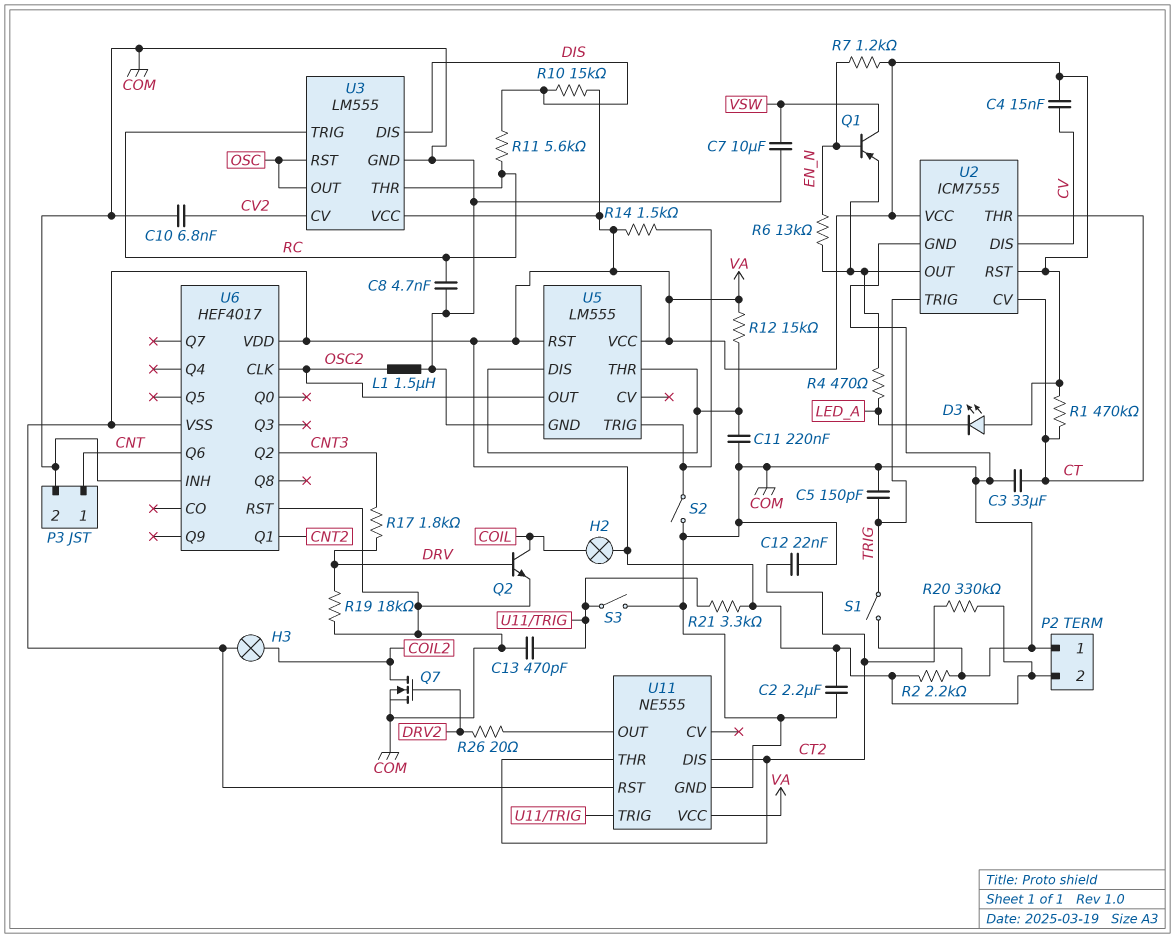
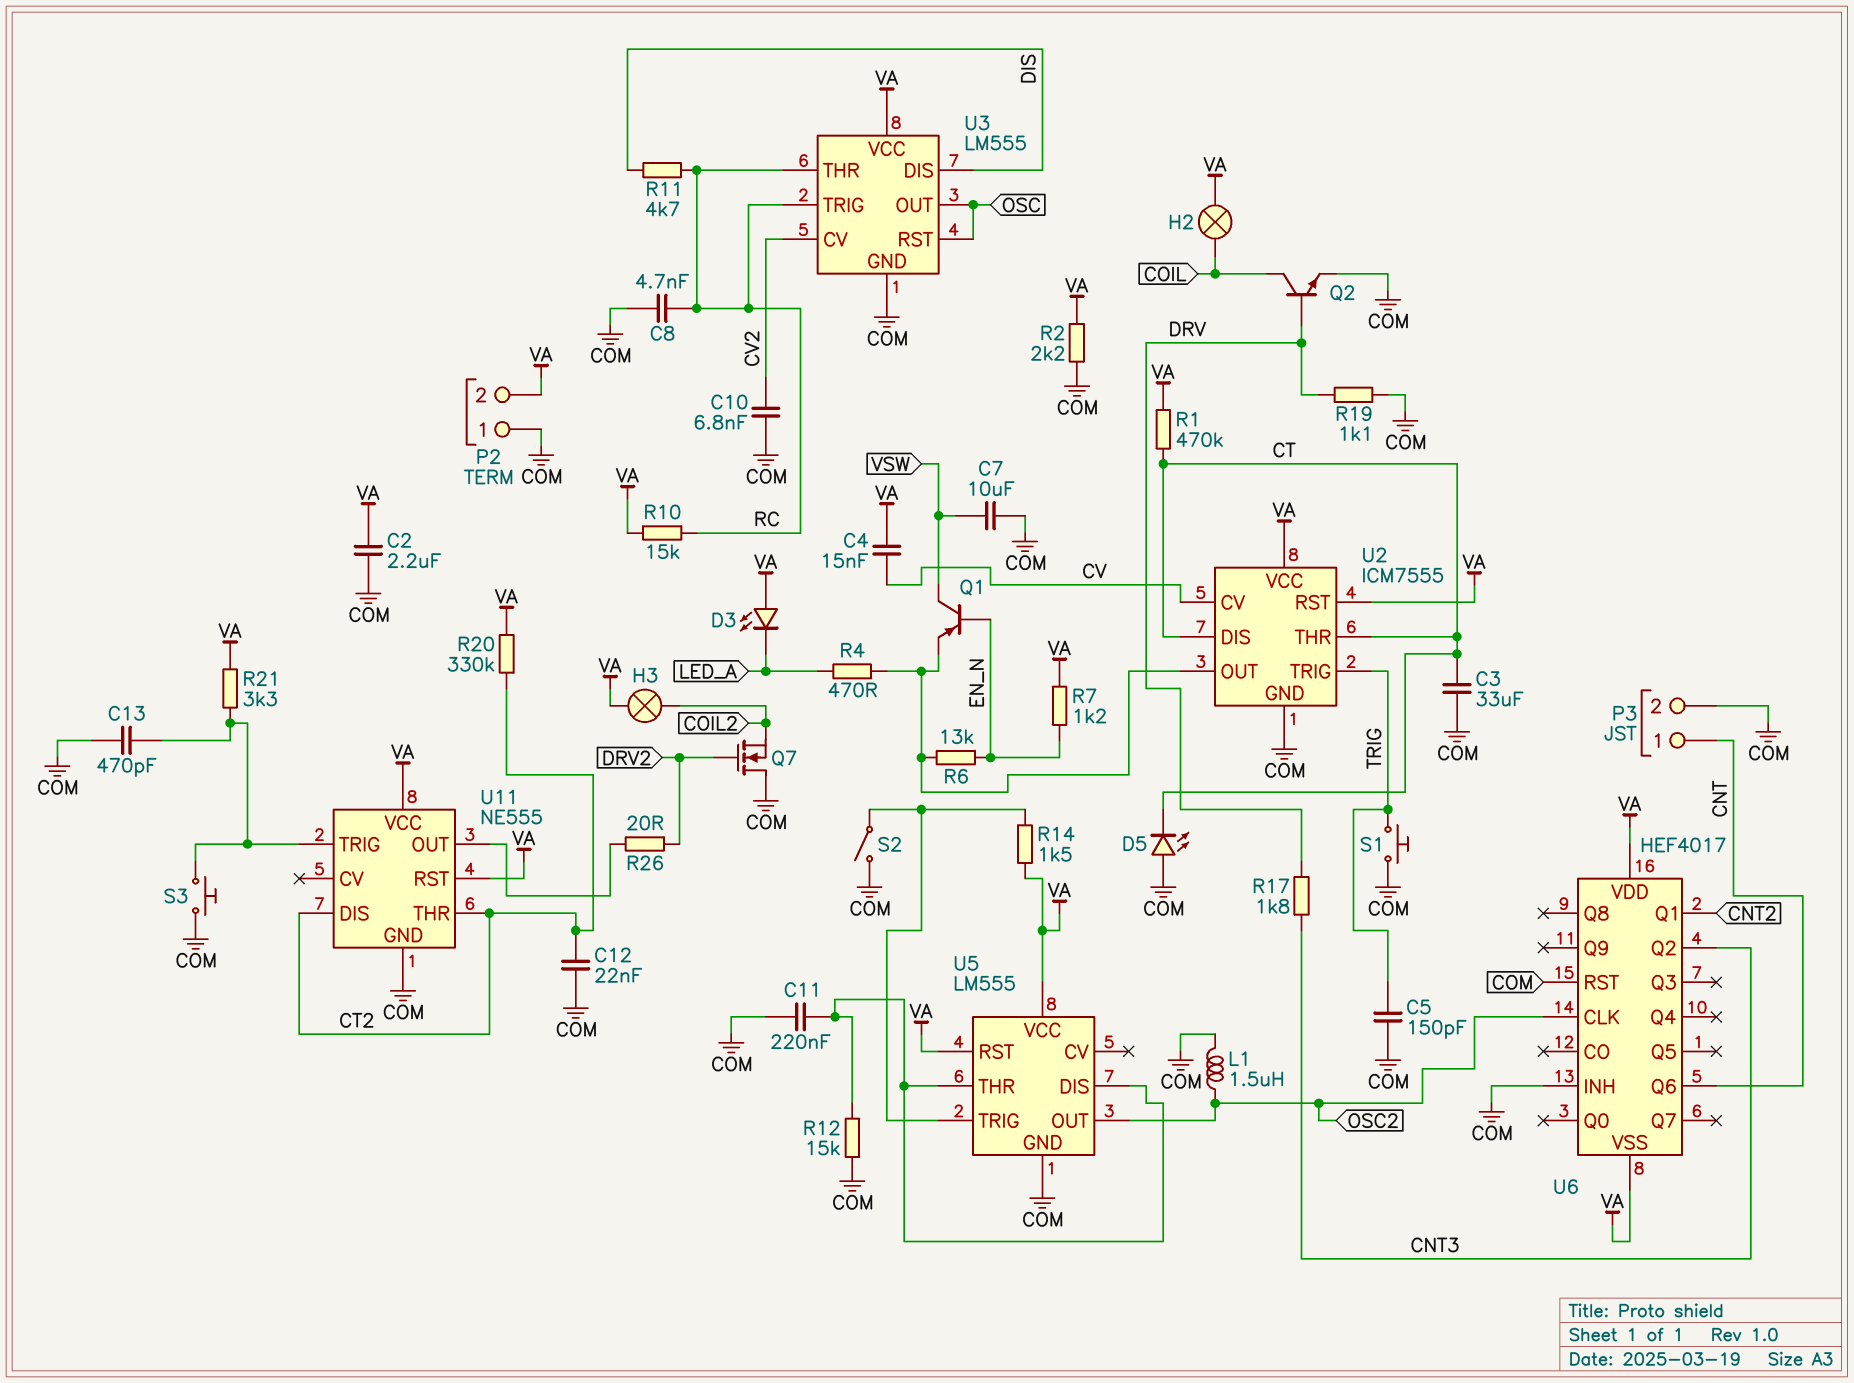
D5: none -> LED (A COM, K CT)
Q7: NMOS (G DRV2, D COIL2, S COM) -> NMOS (G DRV2, D COM, S COIL2)
R10: 15k (DIS, VA) -> 15k (RC, VA)
R11: 5.6k (DIS, RC) -> 4.7k (DIS, RC)
R12: 15k (U5/DIS, VA) -> 15k (COM, U5/DIS)
R19: 18k (COM, DRV) -> 1.1k (COM, DRV)
S1: switch (COM, TRIG) -> button (COM, TRIG)
S3: switch (COM, U11/TRIG) -> button (COM, U11/TRIG)
U2 pin CV: CT -> CV
U2 pin DIS: CV -> CT

